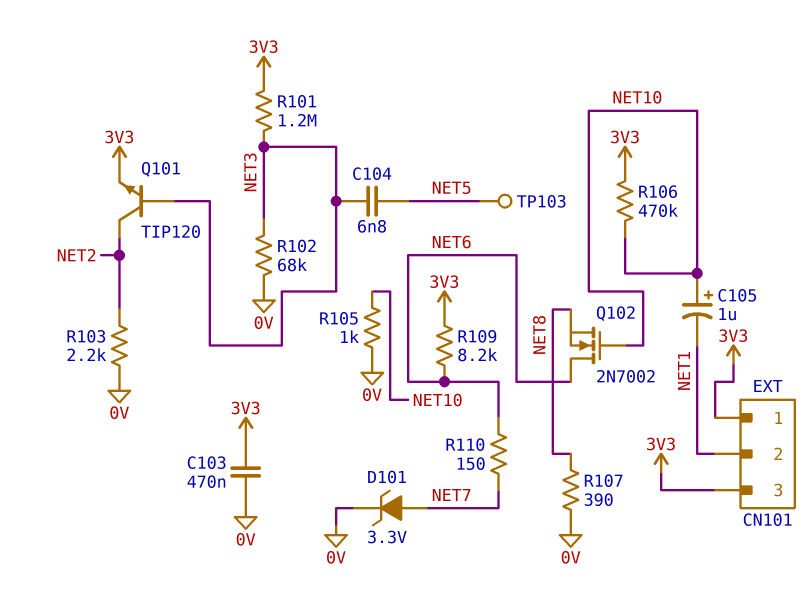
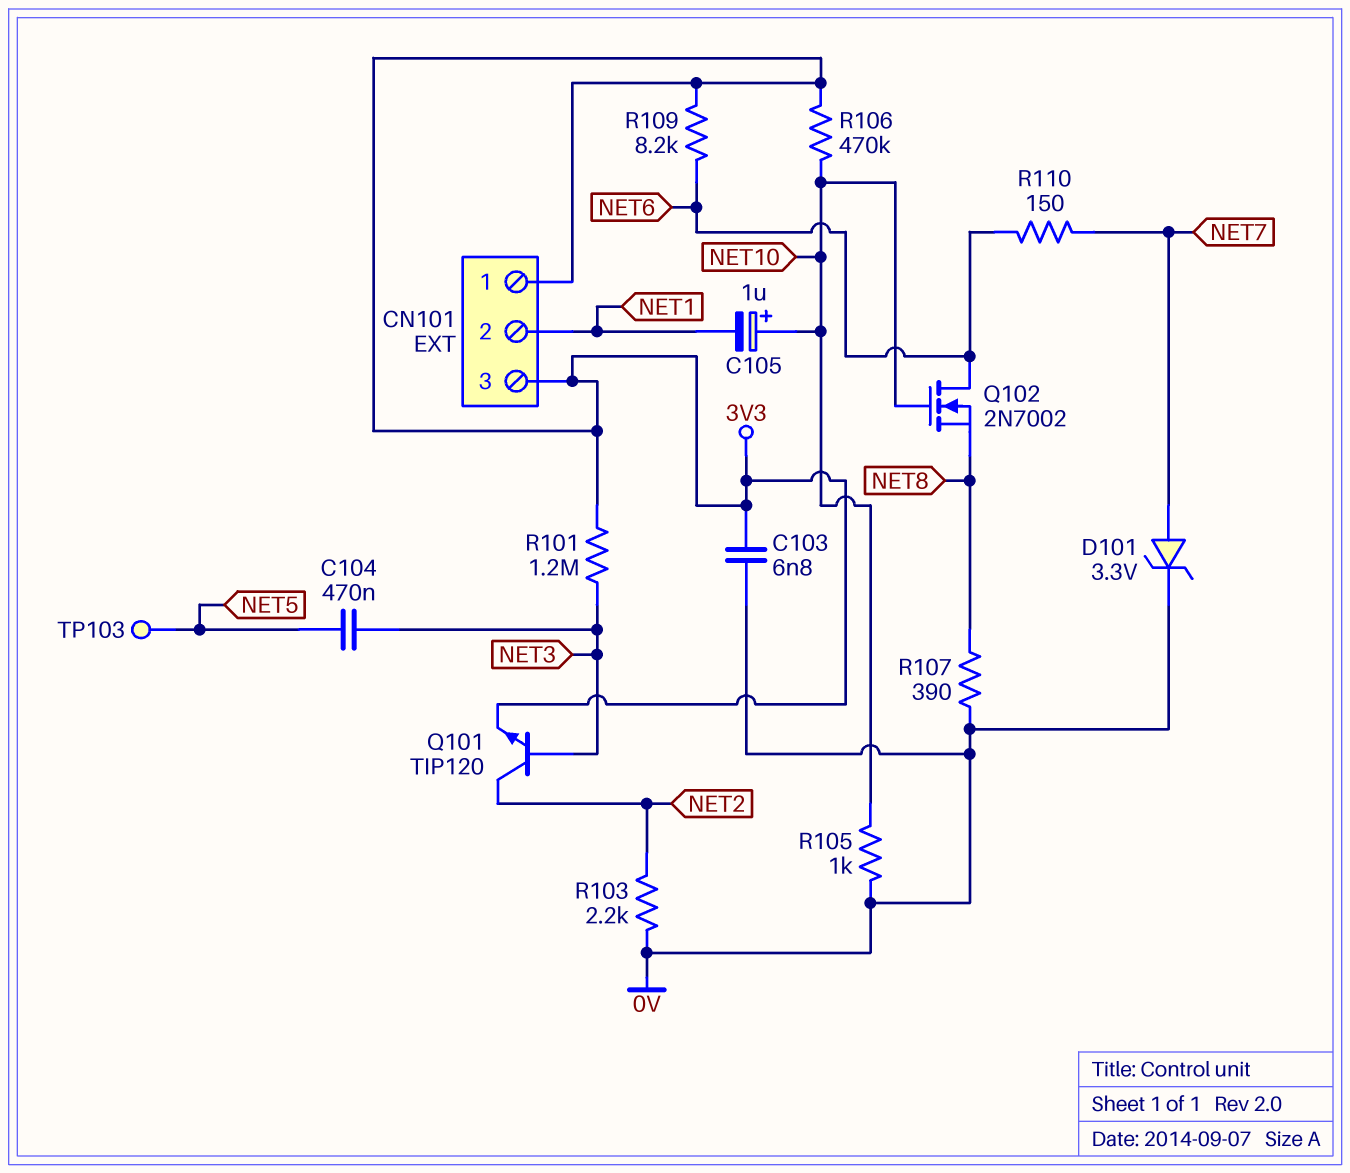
C103: 470nF (0V, 3V3) -> 6.8nF (0V, 3V3)
C104: 6.8nF (NET3, NET5) -> 470nF (NET3, NET5)
R102: 68k (0V, NET3) -> none

